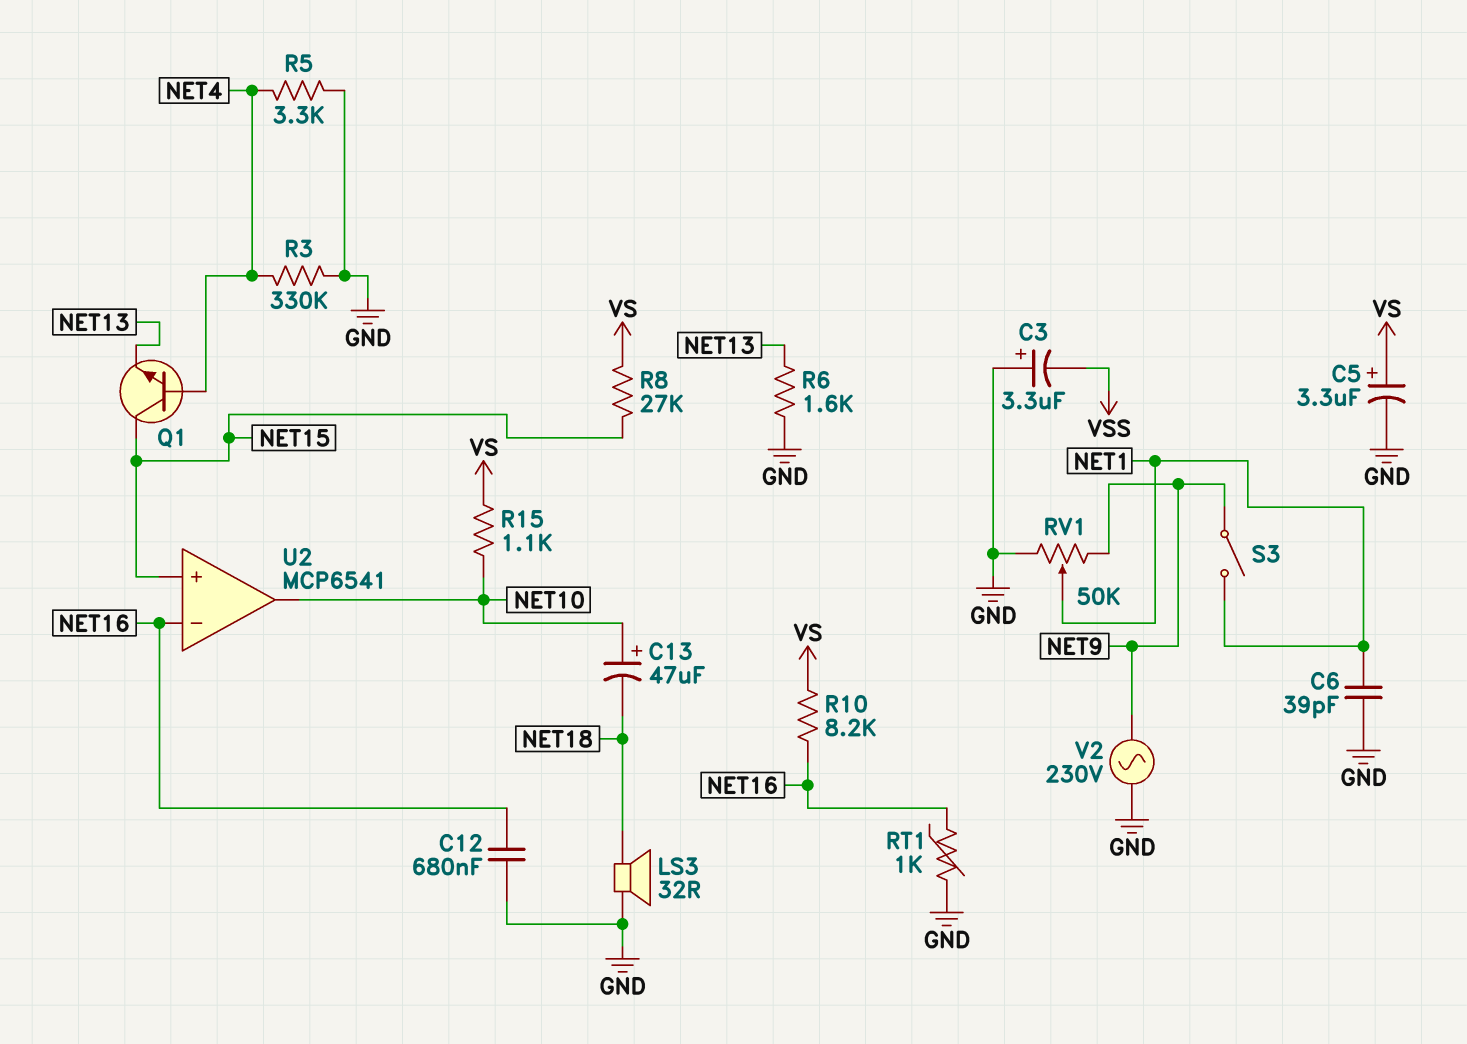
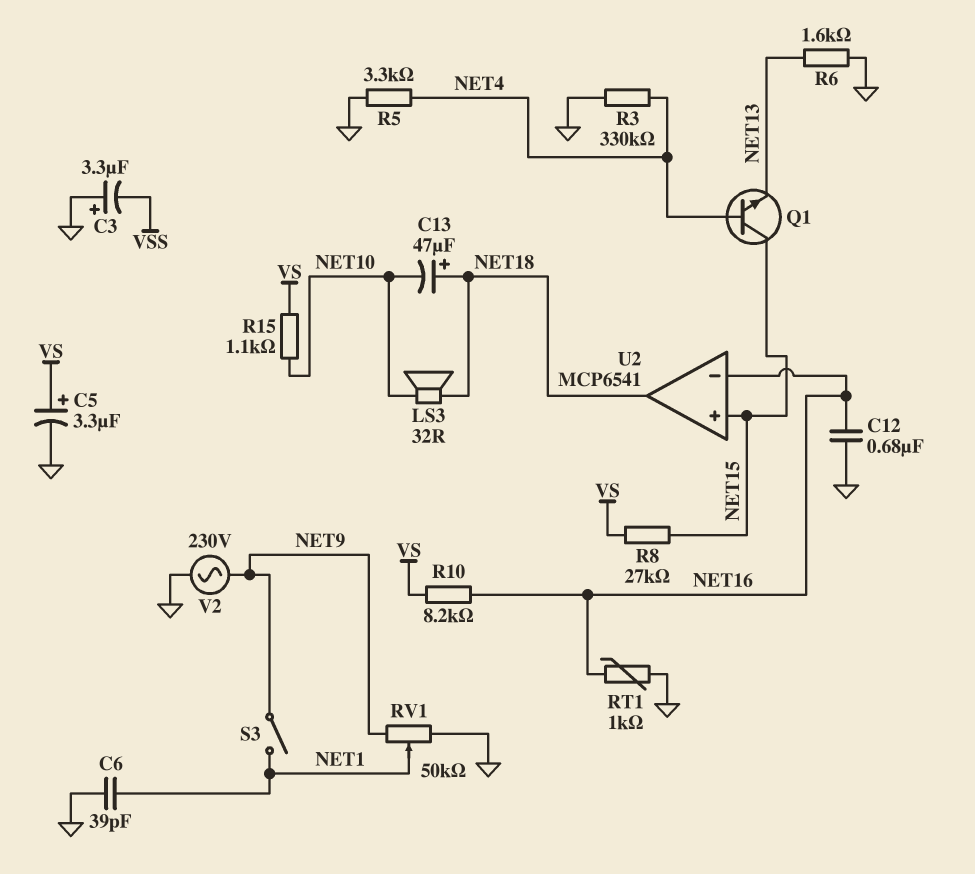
C13: 47uF (plus NET10, minus NET18) -> 47uF (plus NET18, minus NET10)
LS3: speaker 32R (GND, NET18) -> speaker 32R (NET10, NET18)
U2 pin out: NET10 -> NET18

